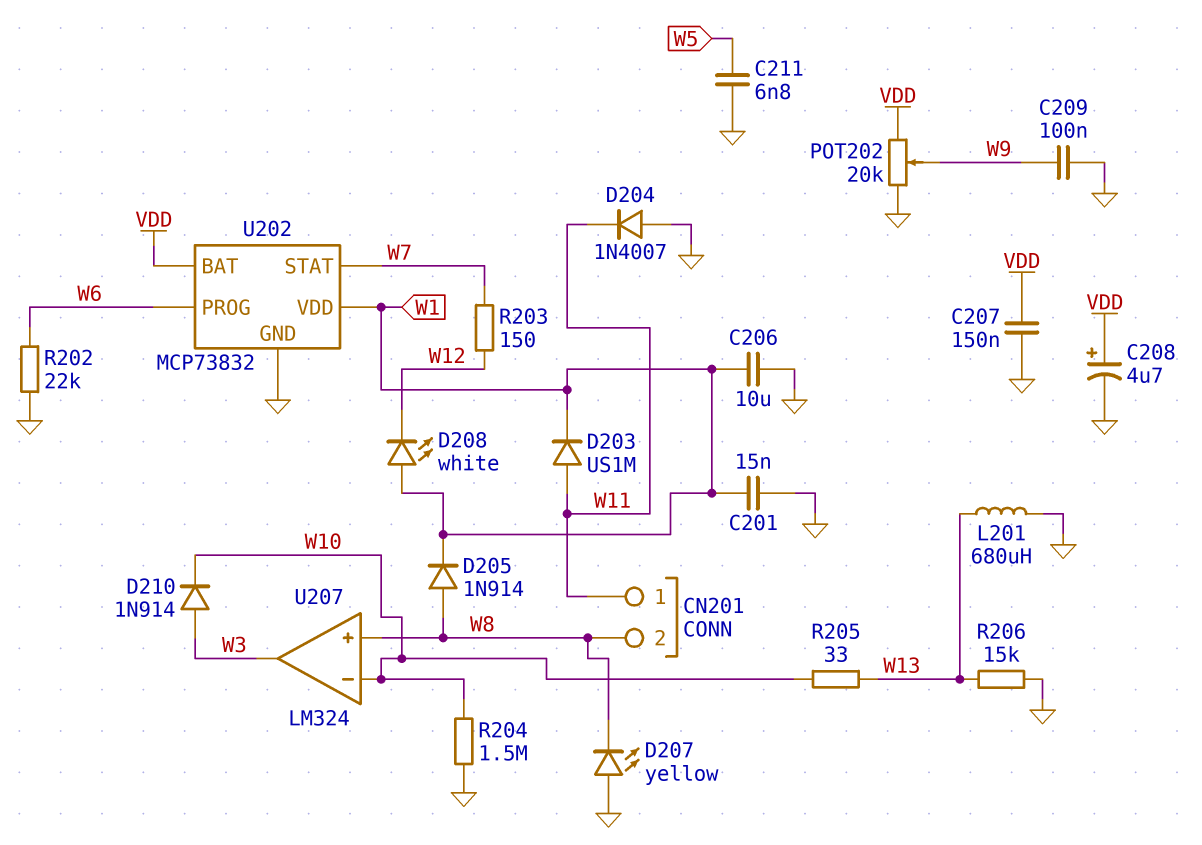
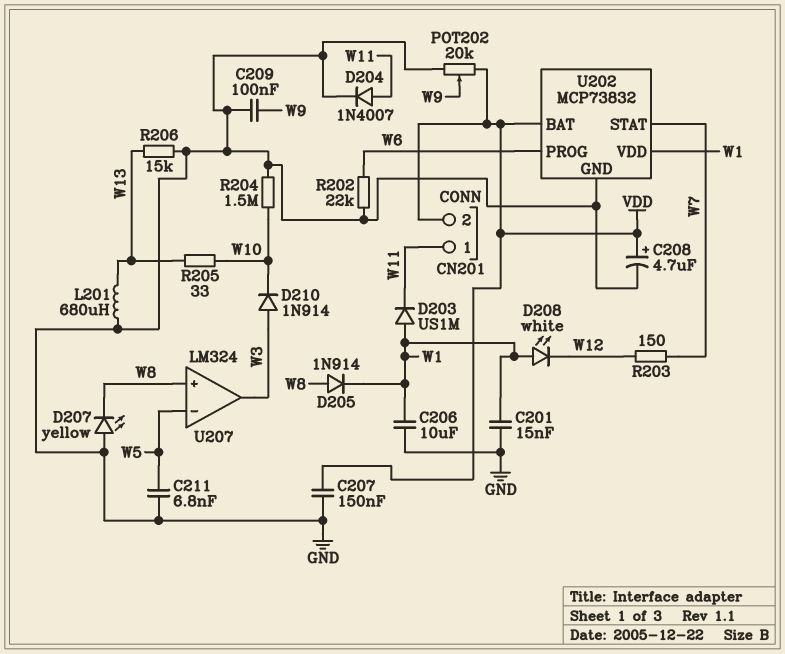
CN201 pin 2: W8 -> VDD
D203: diode US1M (A W11, K W1) -> diode US1M (A W1, K W11)
D204: diode 1N4007 (A GND, K W11) -> diode 1N4007 (A W11, K GND)
U207 pin in-: W10 -> W5

